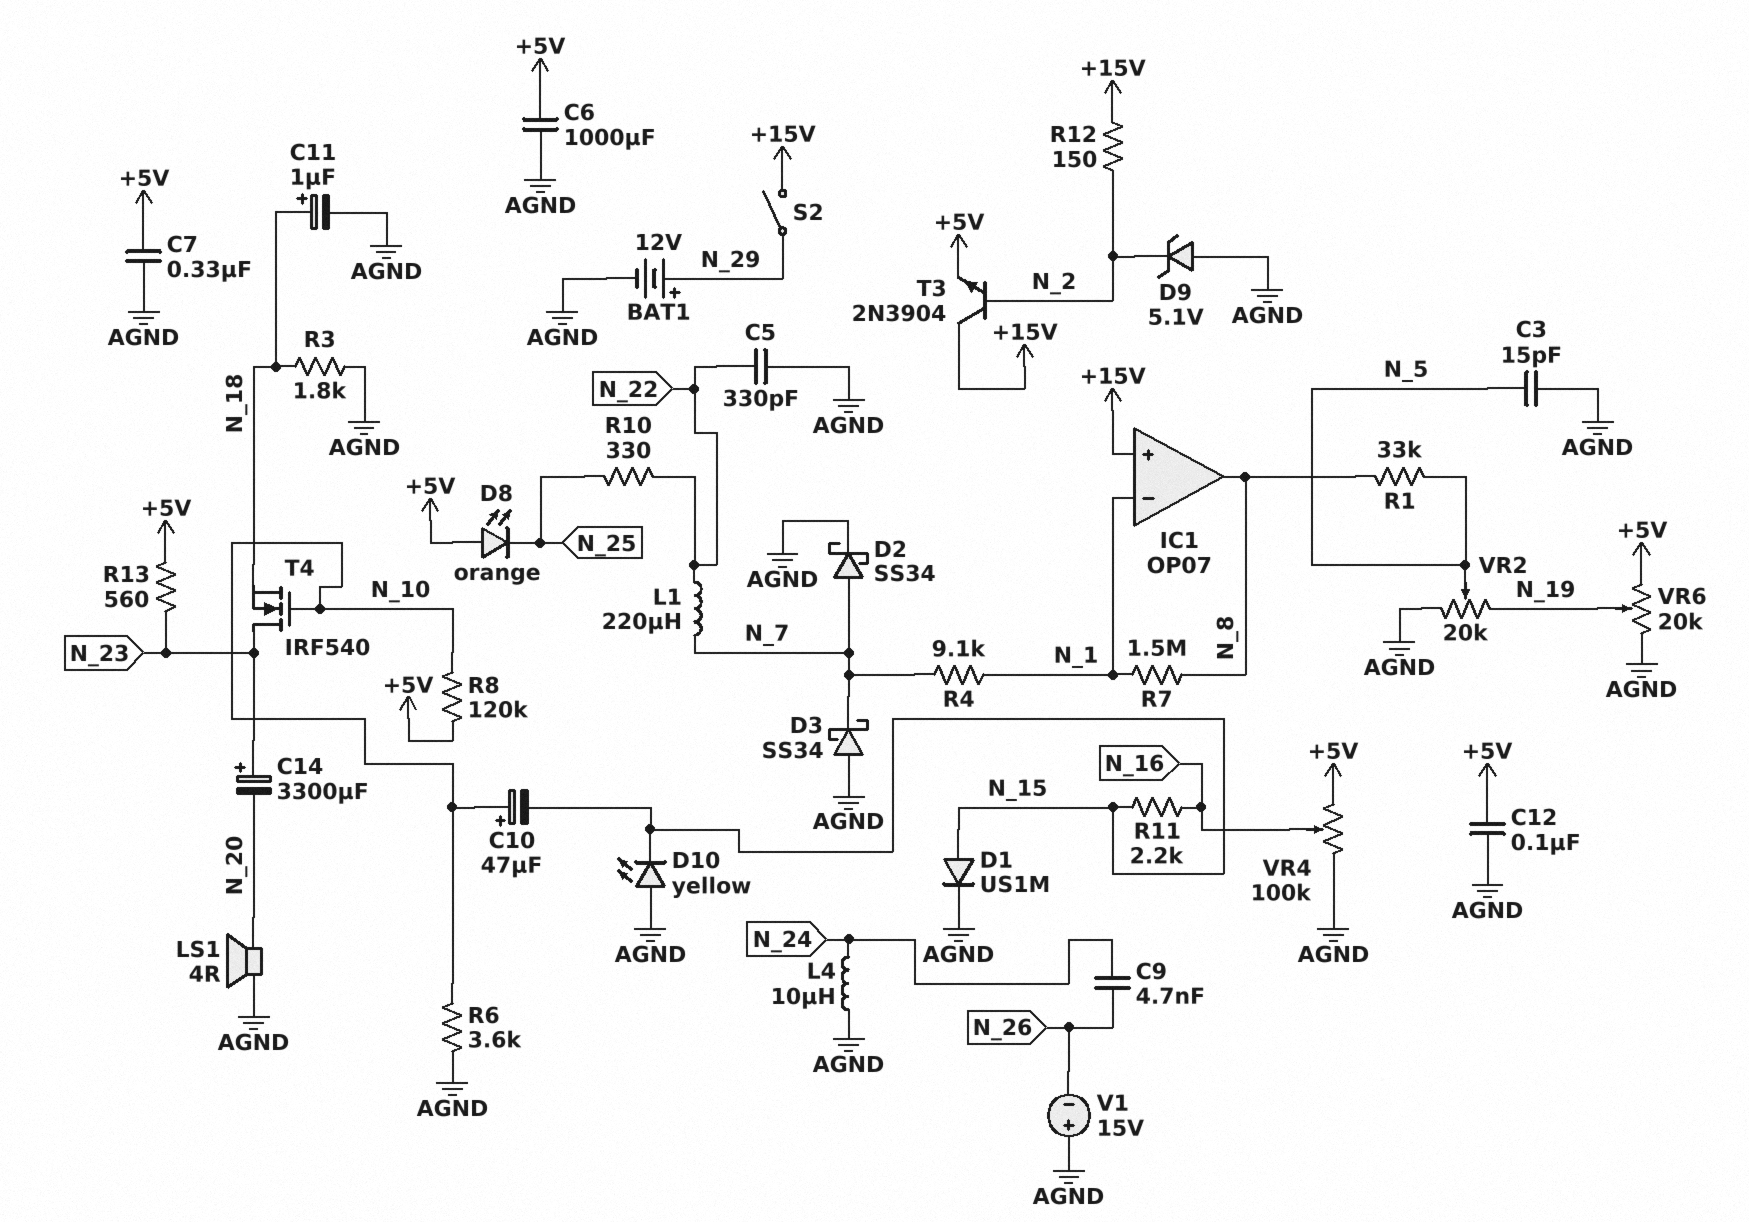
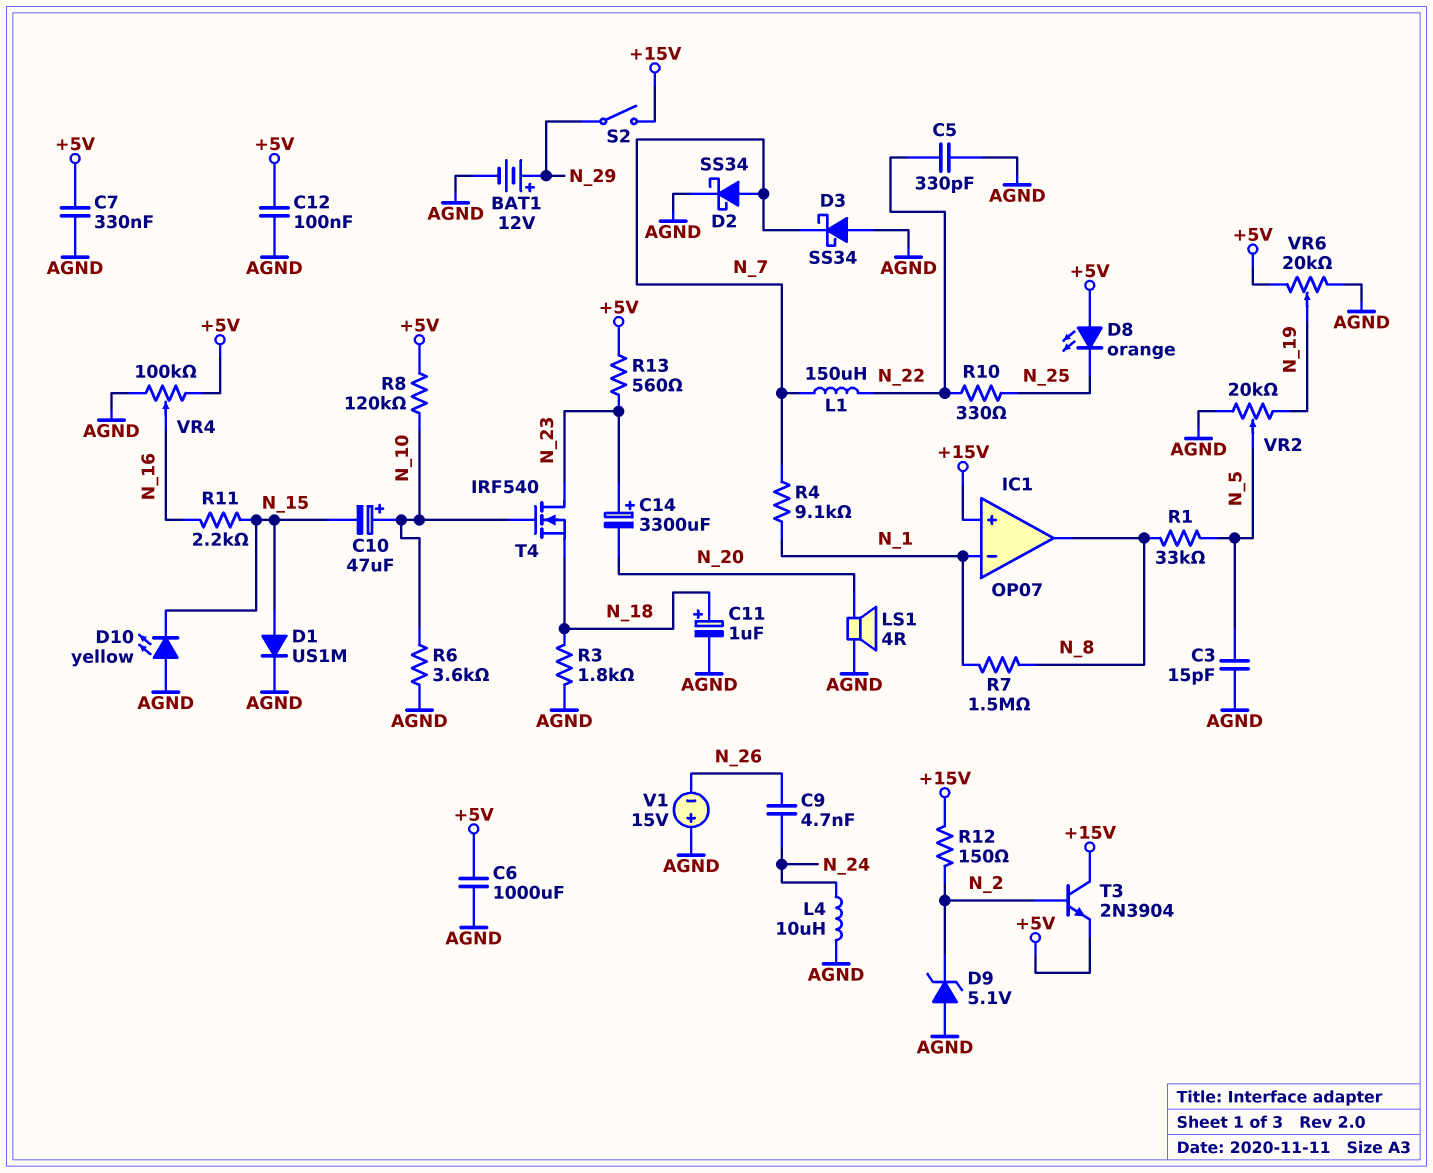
L1: 220uH (N_7, N_22) -> 150uH (N_7, N_22)

